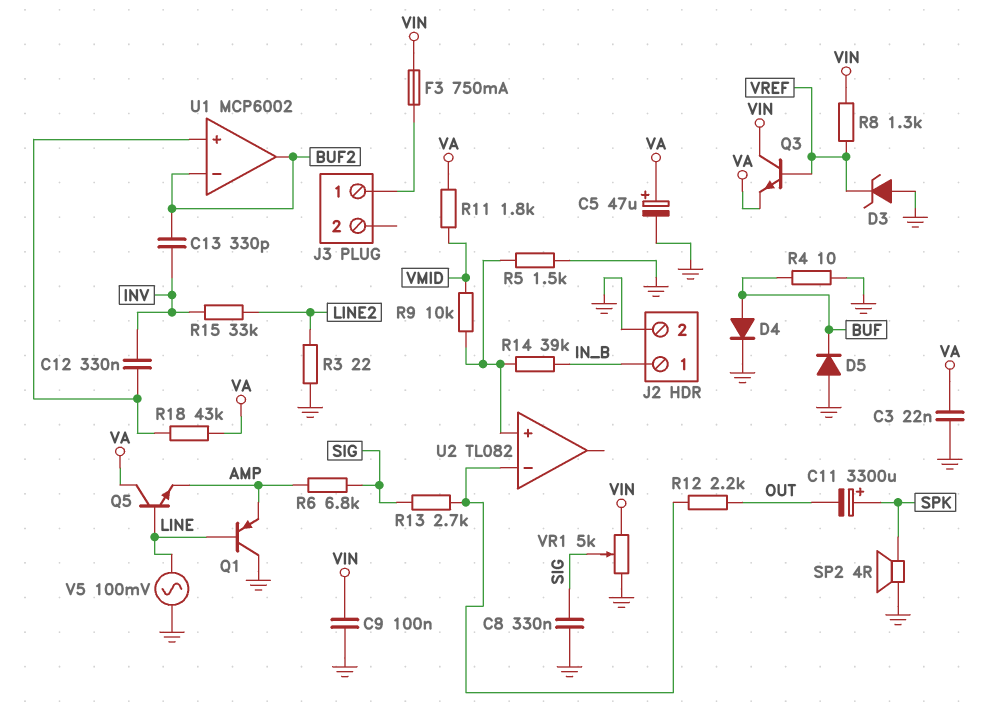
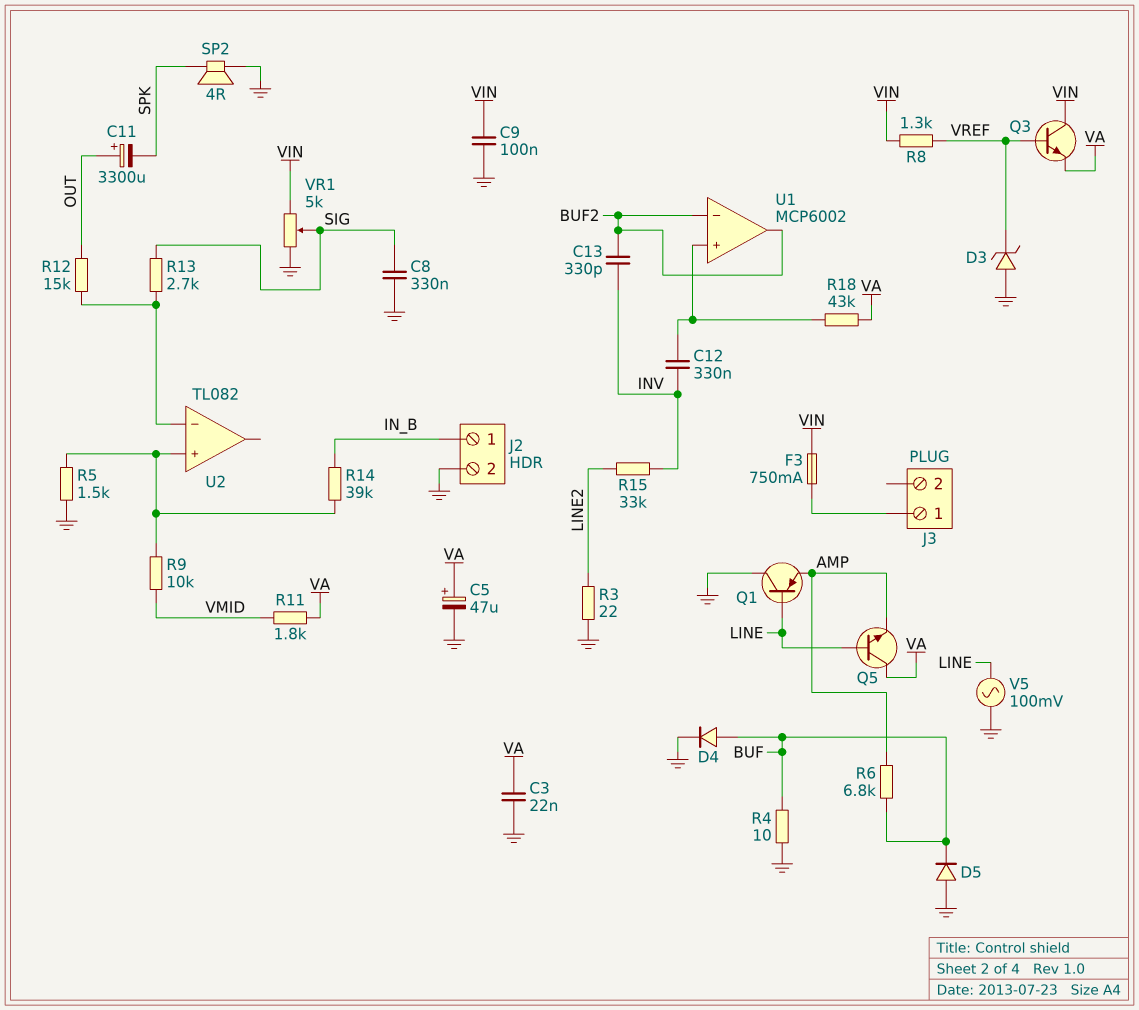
C11: 3300uF (plus SPK, minus OUT) -> 3300uF (plus OUT, minus SPK)
R6: 6.8k (AMP, SIG) -> 6.8k (AMP, BUF)
R12: 2.2k (OUT, U2/in-) -> 15k (OUT, U2/in-)

